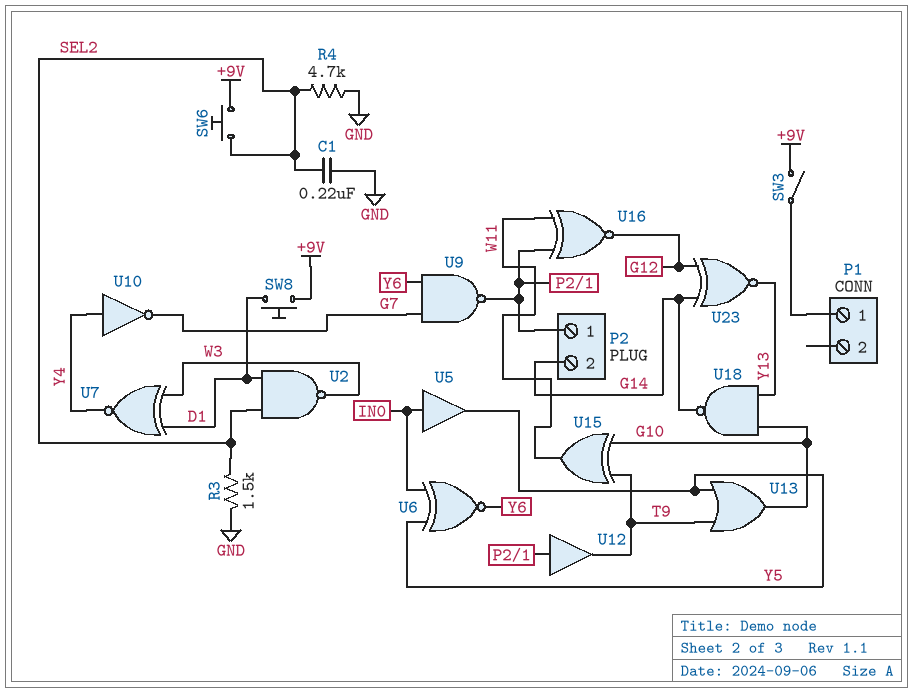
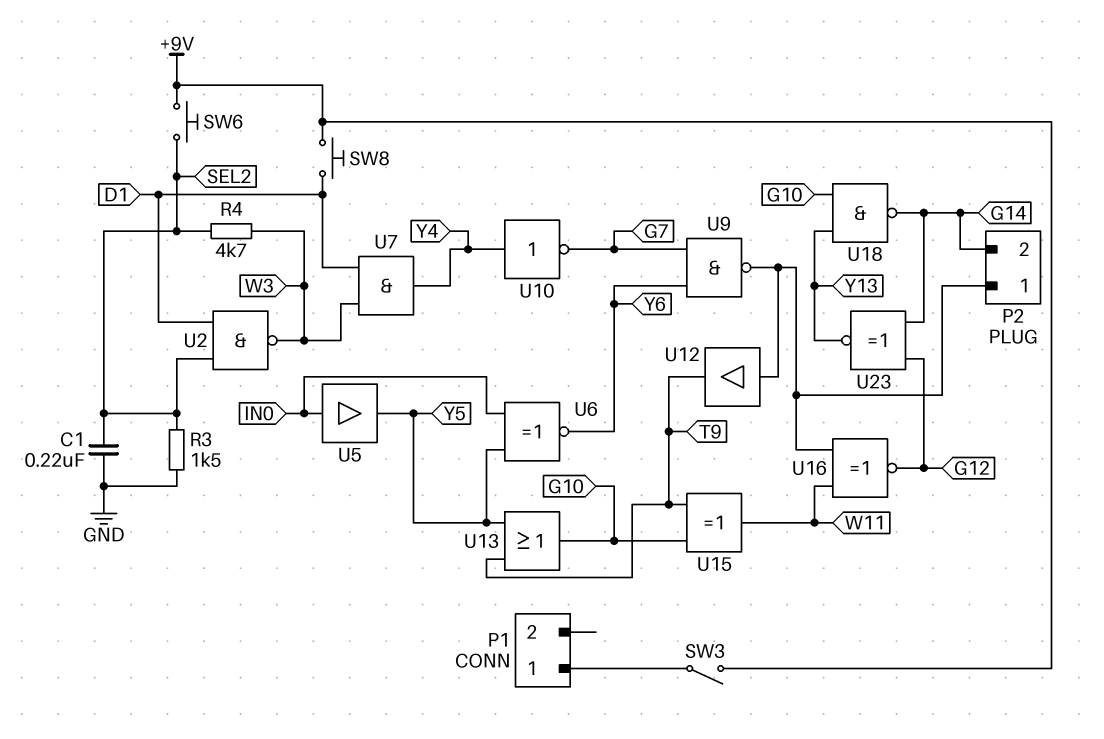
R4: 4.7k (GND, SEL2) -> 4.7k (SEL2, W3)
U7: XNOR (in D1, in W3, out Y4) -> AND (in D1, in W3, out Y4)

